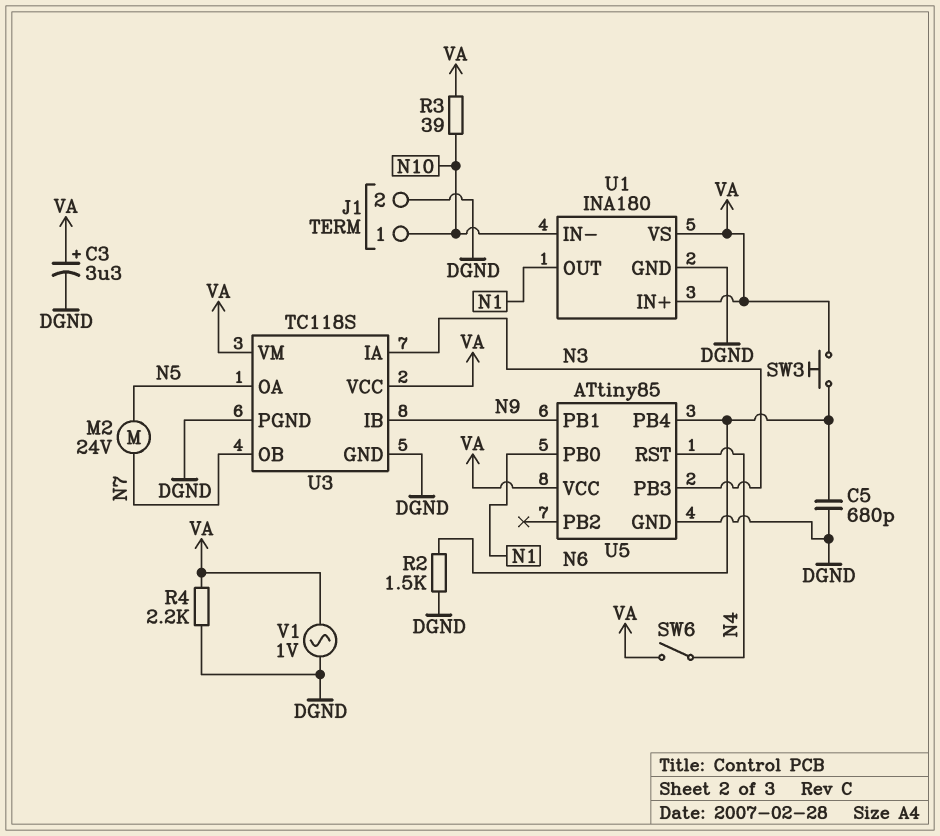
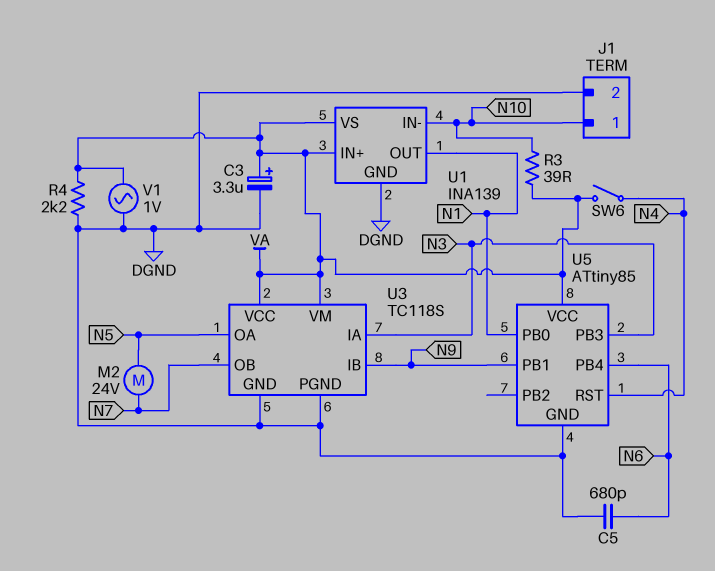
R2: 1.5k (DGND, N6) -> none
SW3: button (N6, VA) -> none
U1: INA180 -> INA139

